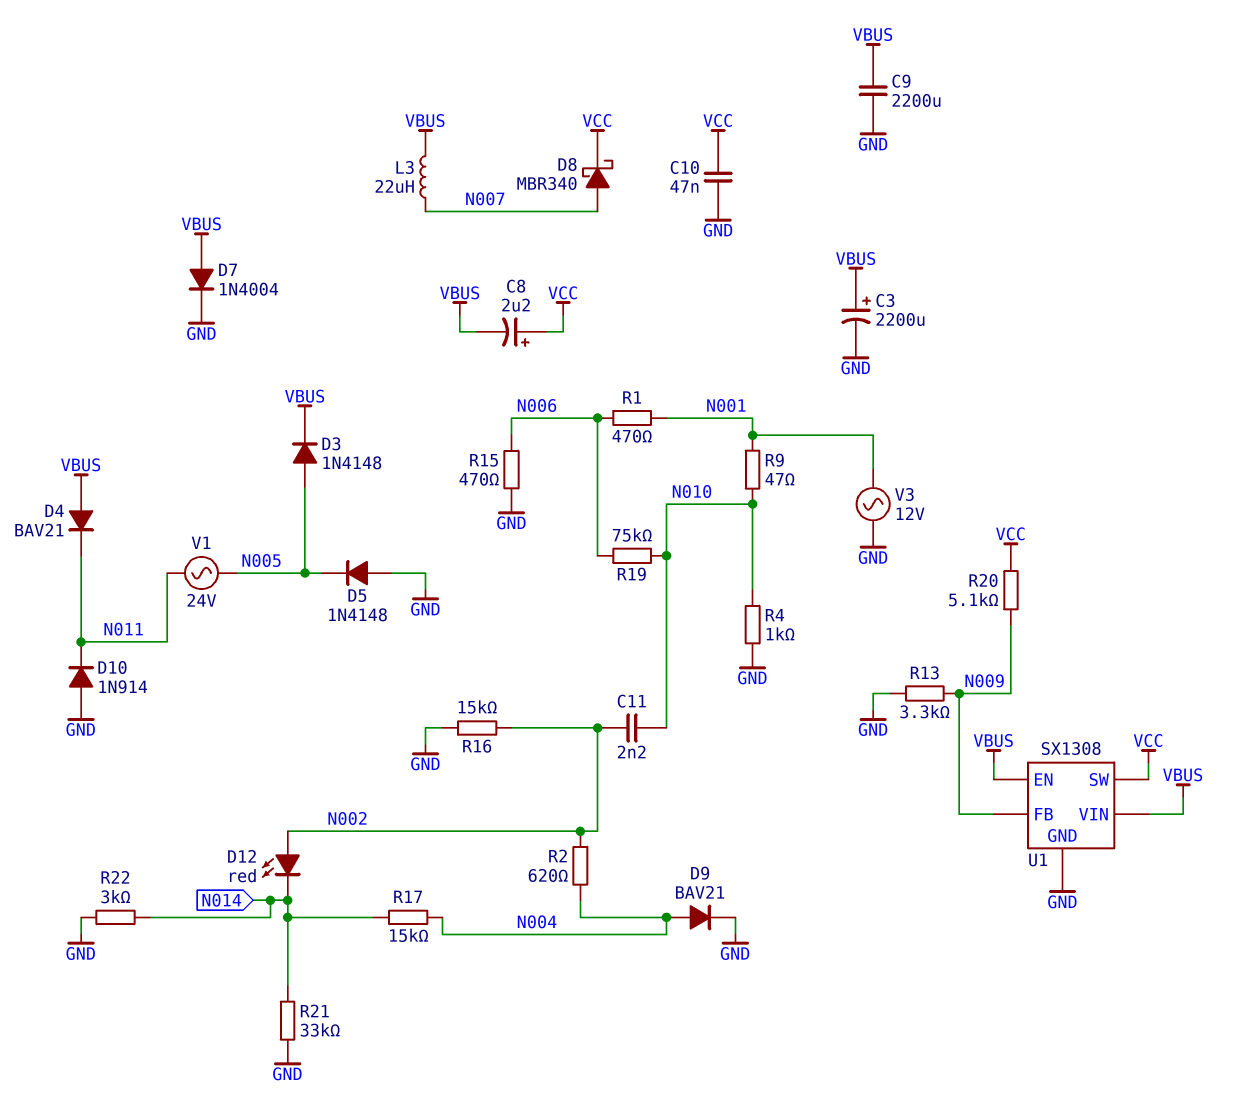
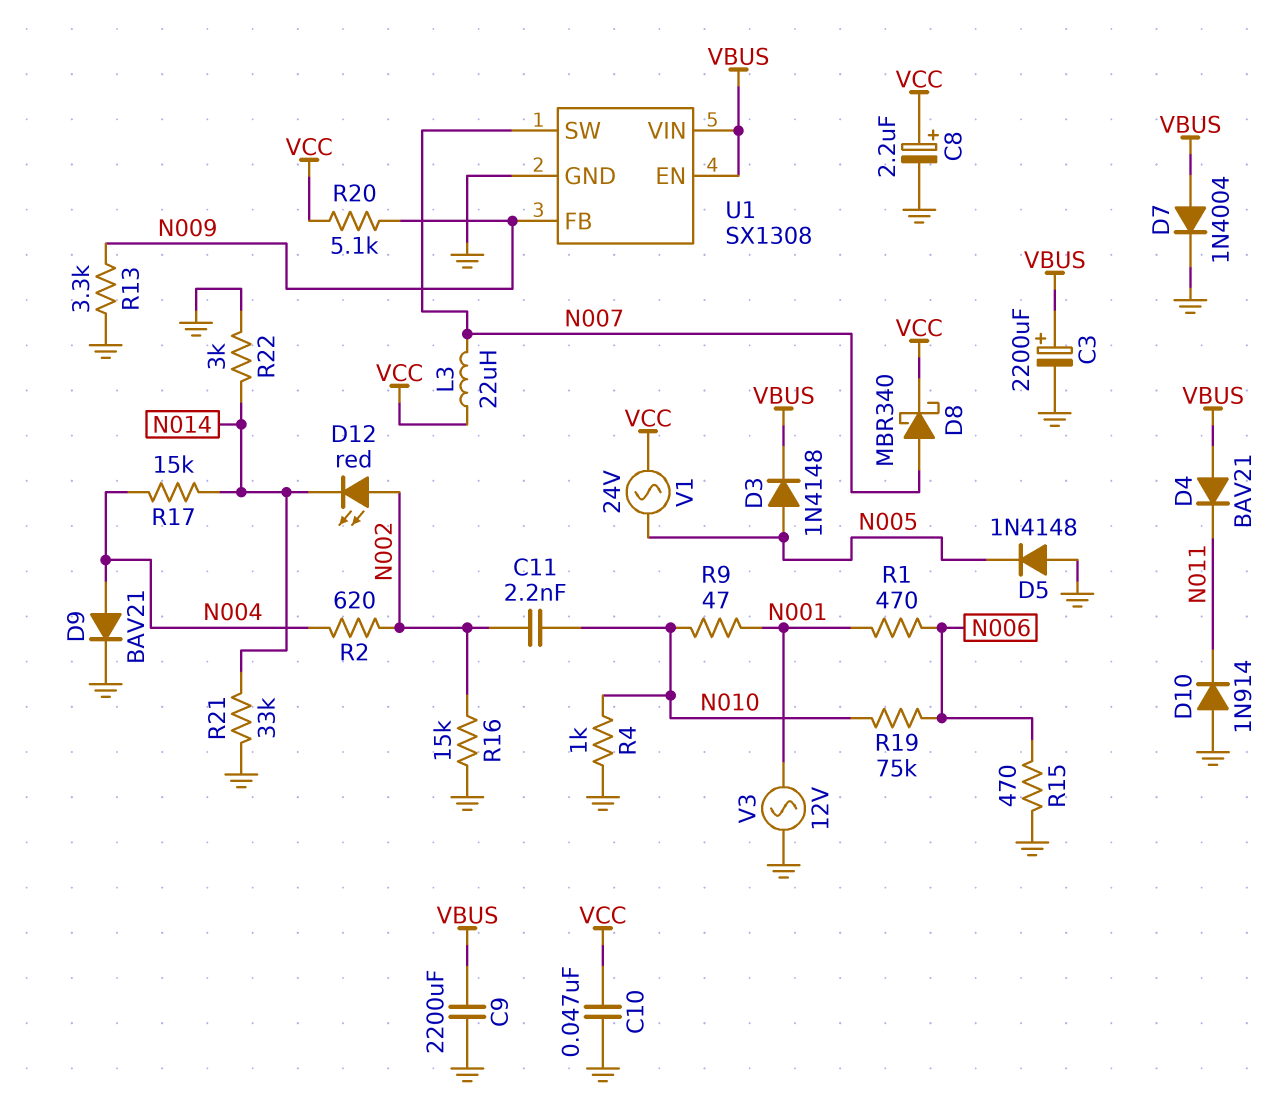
C8: 2.2uF (plus VCC, minus VBUS) -> 2.2uF (plus VCC, minus GND)
L3: 22uH (N007, VBUS) -> 22uH (N007, VCC)
U1 pin SW: VCC -> N007
V1: AC 24V (N005, N011) -> AC 24V (N005, VCC)

